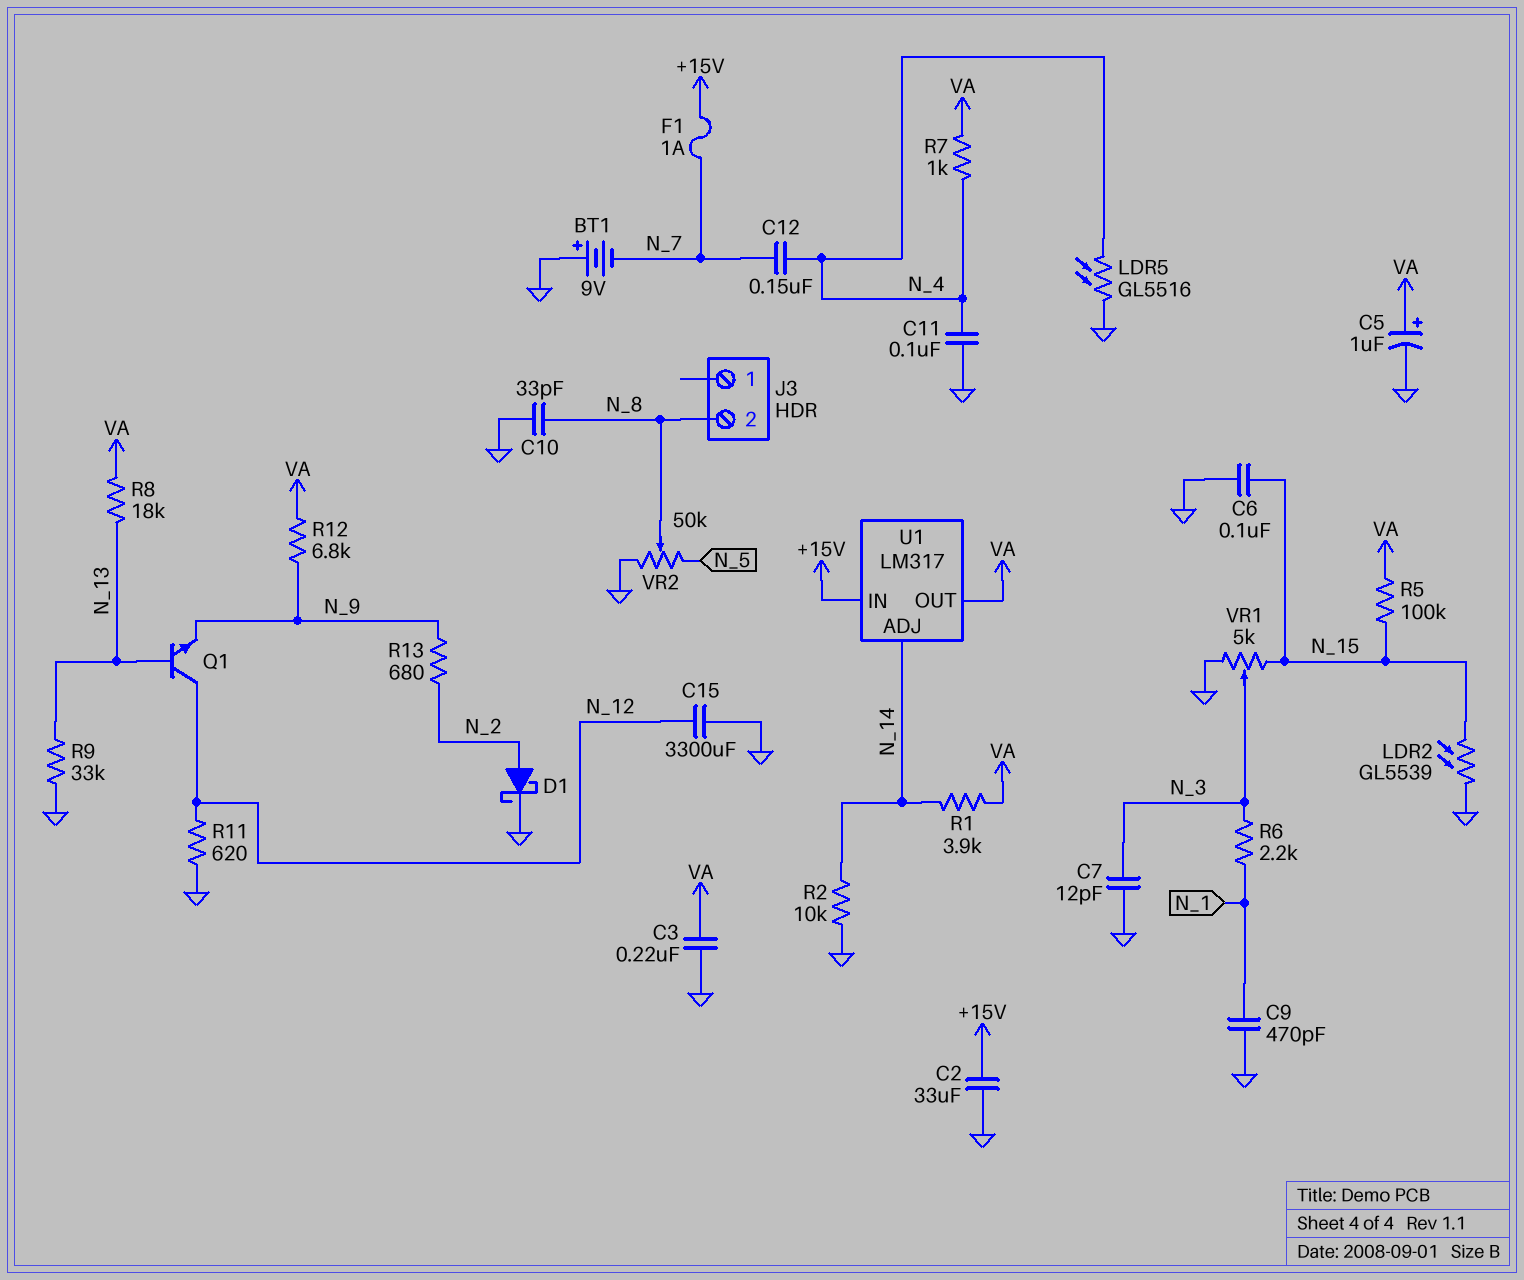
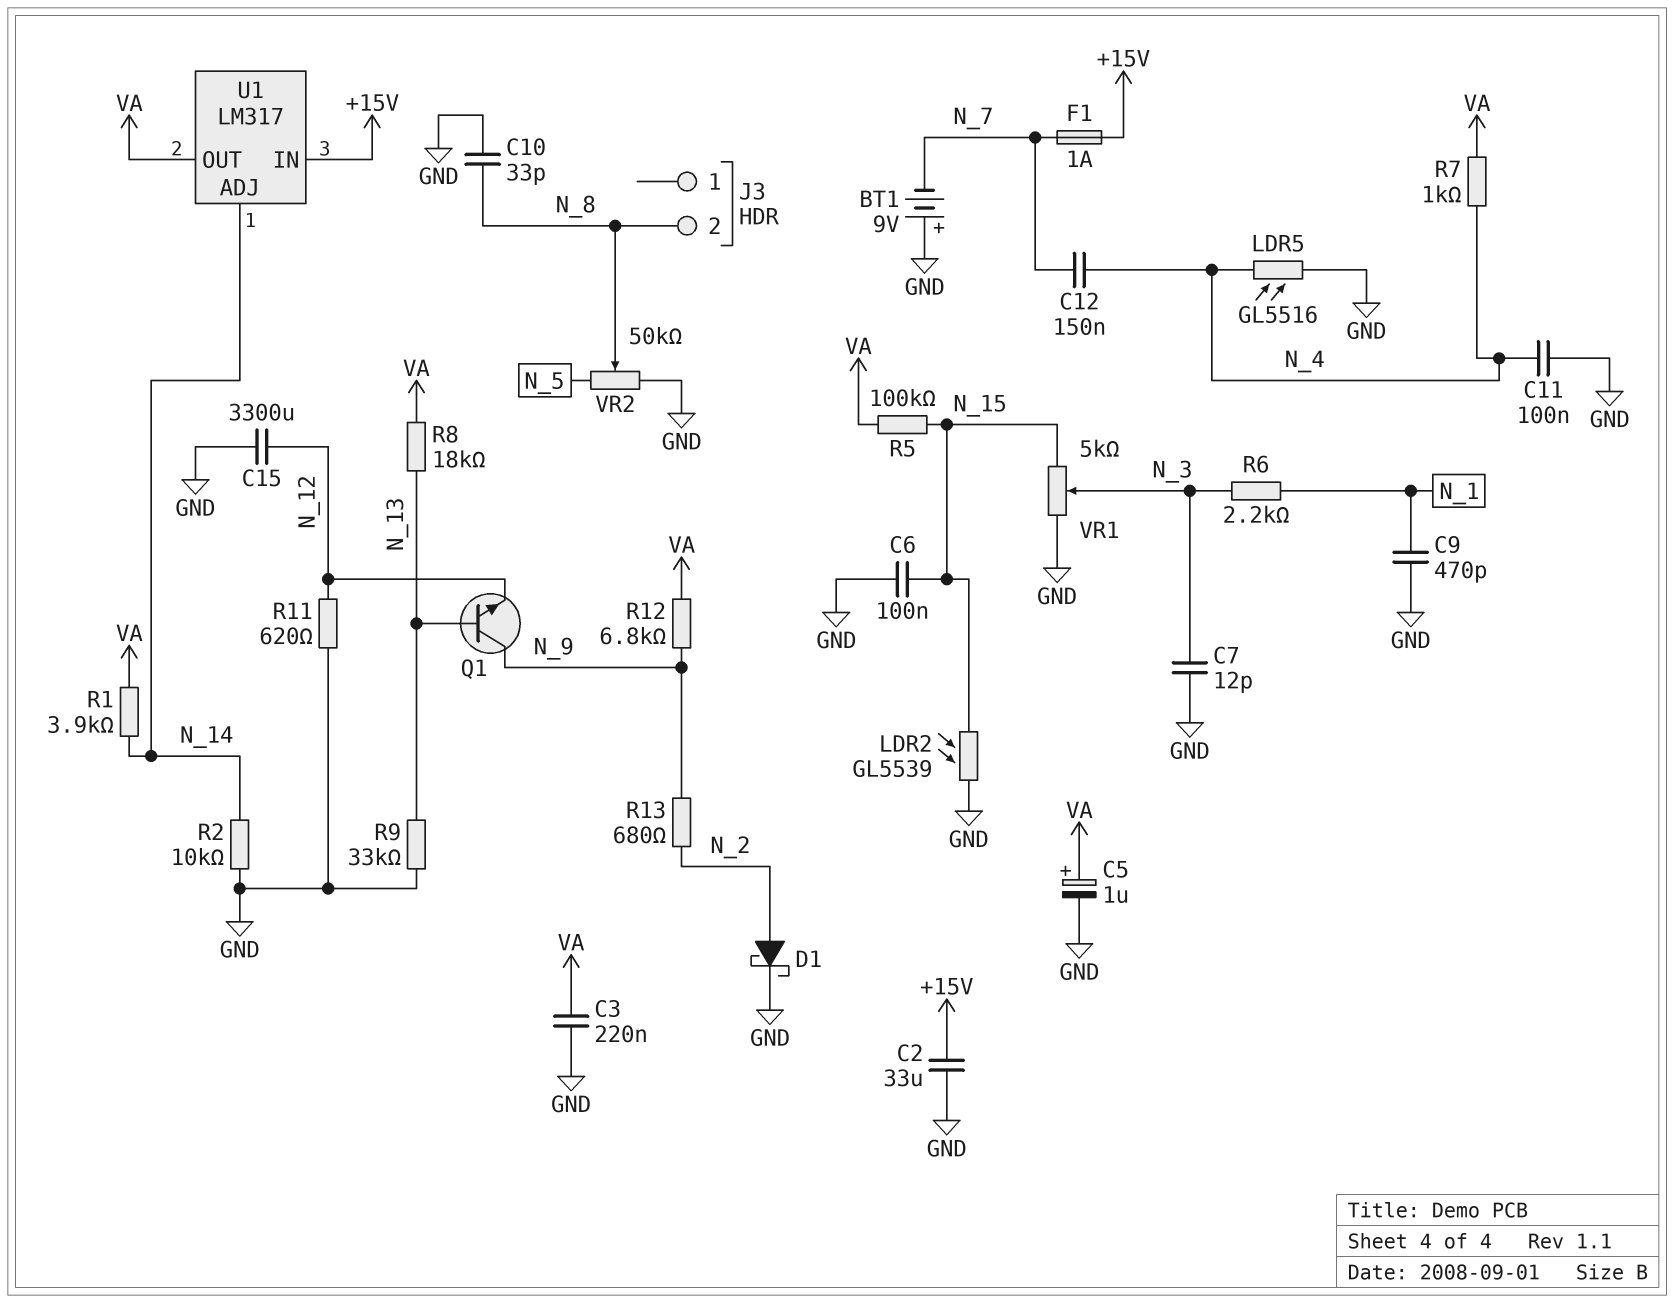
Q1: NPN (B N_13, C N_12, E N_9) -> NPN (B N_13, C N_9, E N_12)

